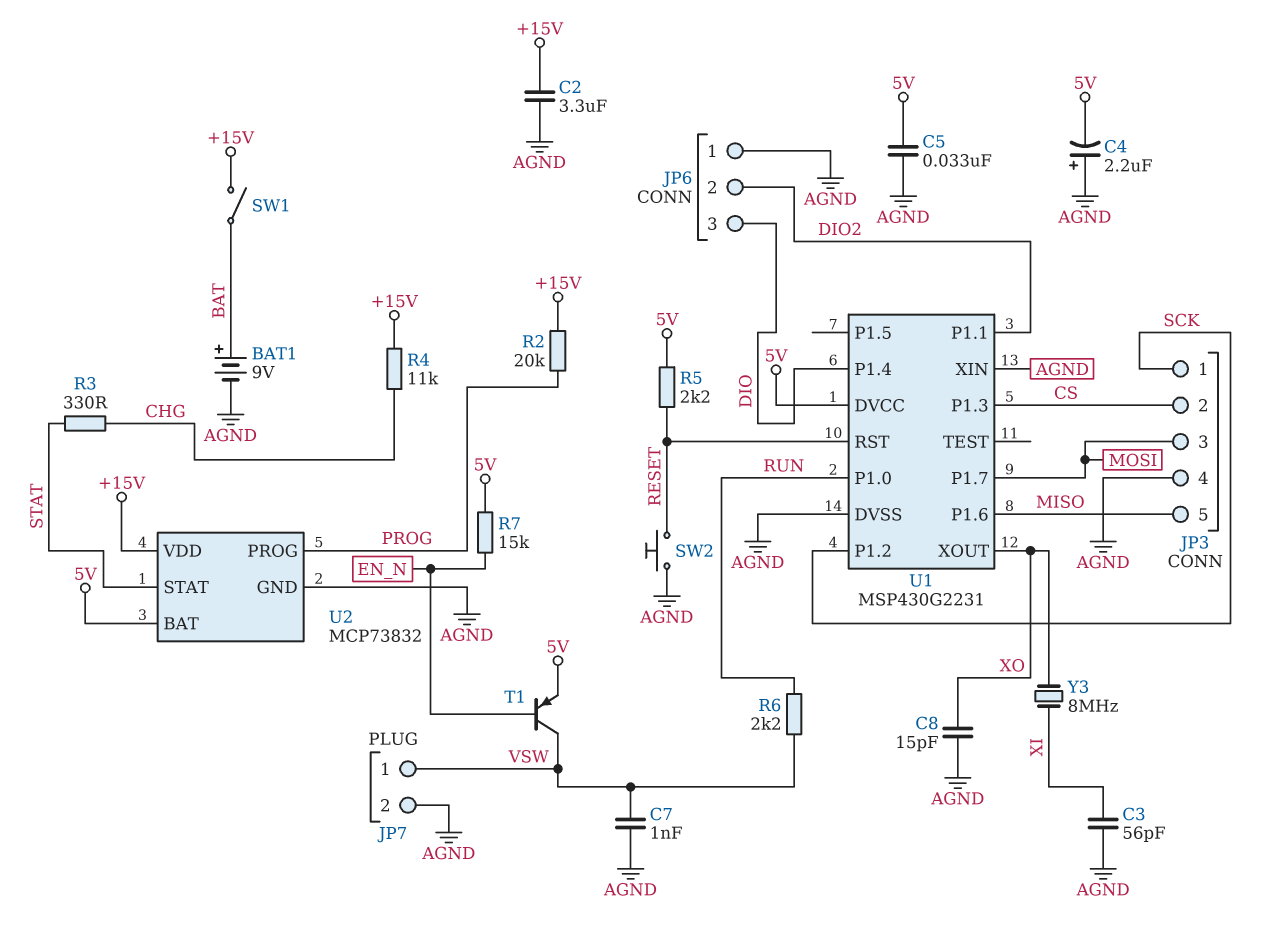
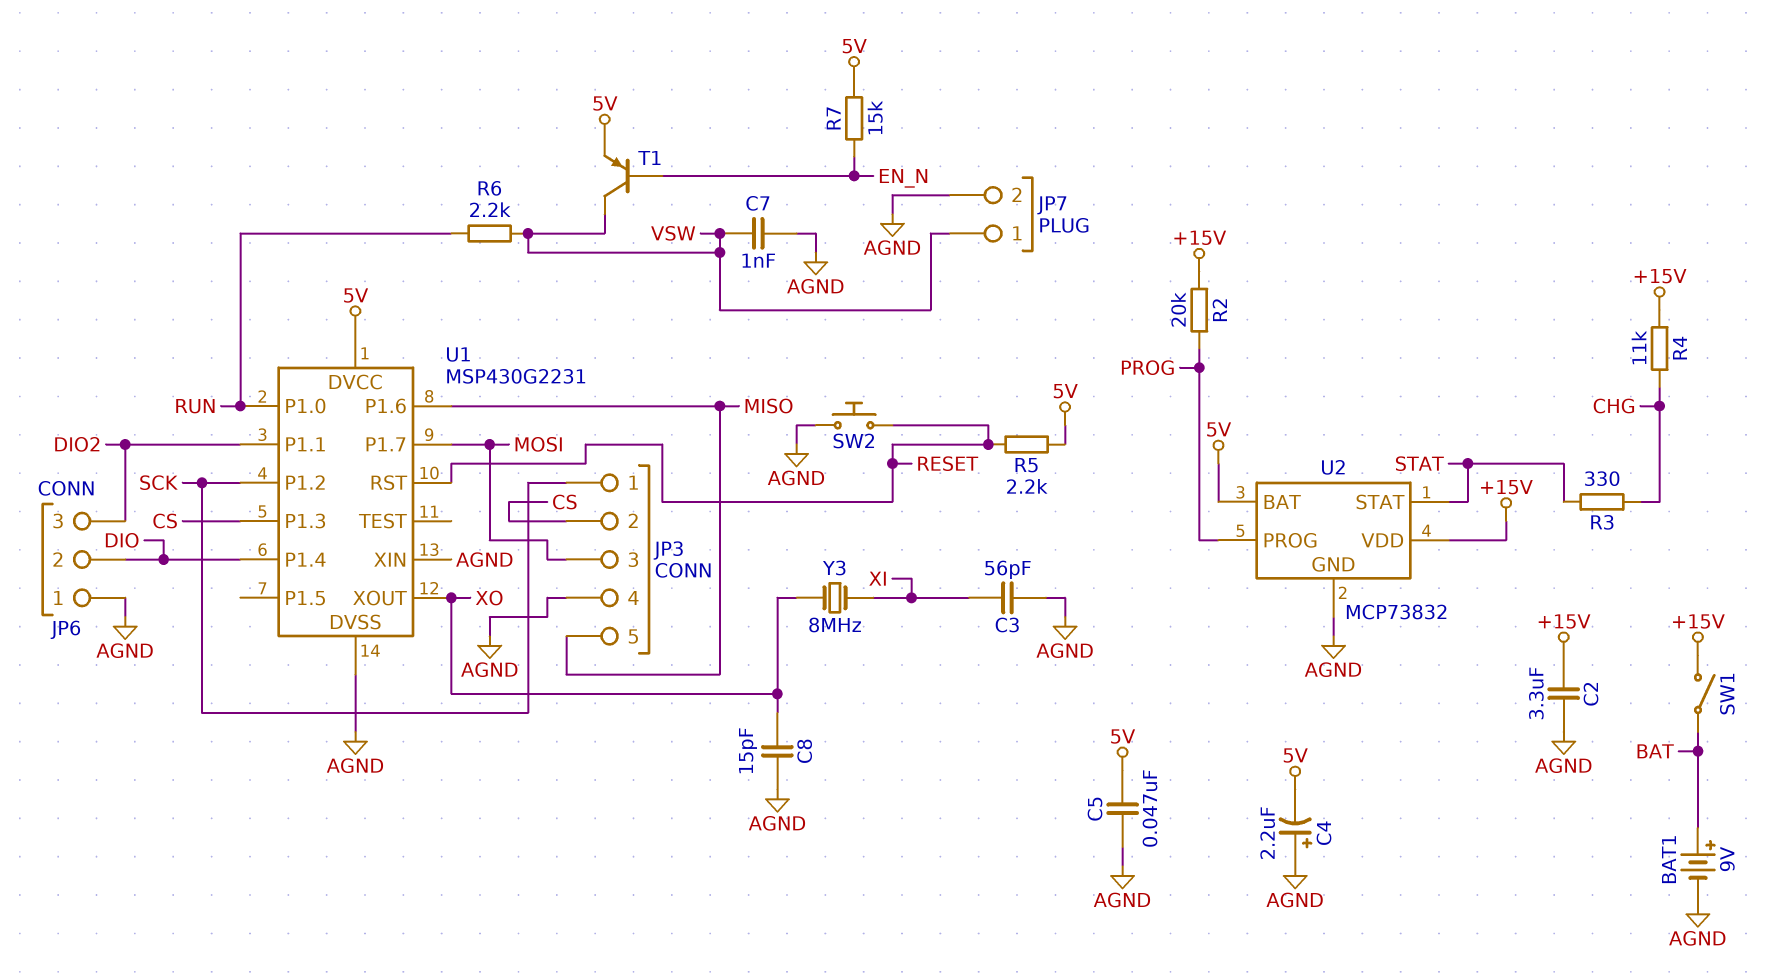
C5: 33nF (5V, AGND) -> 47nF (5V, AGND)
JP6 pin 2: DIO2 -> DIO
JP6 pin 3: DIO -> DIO2

